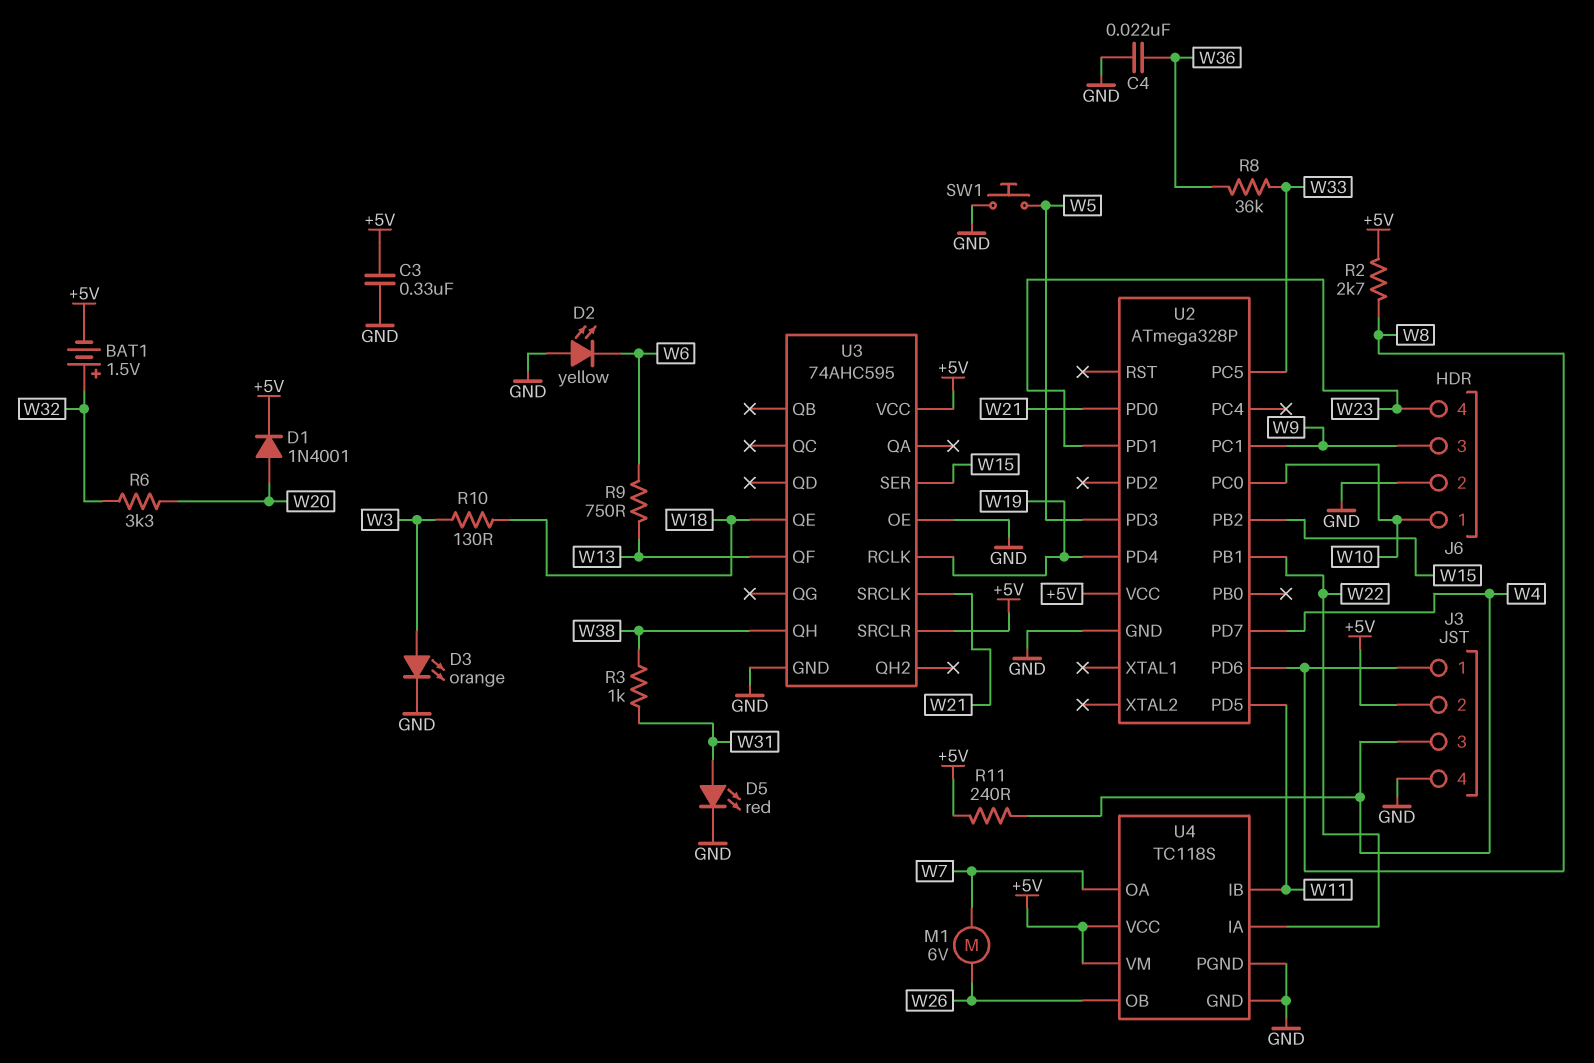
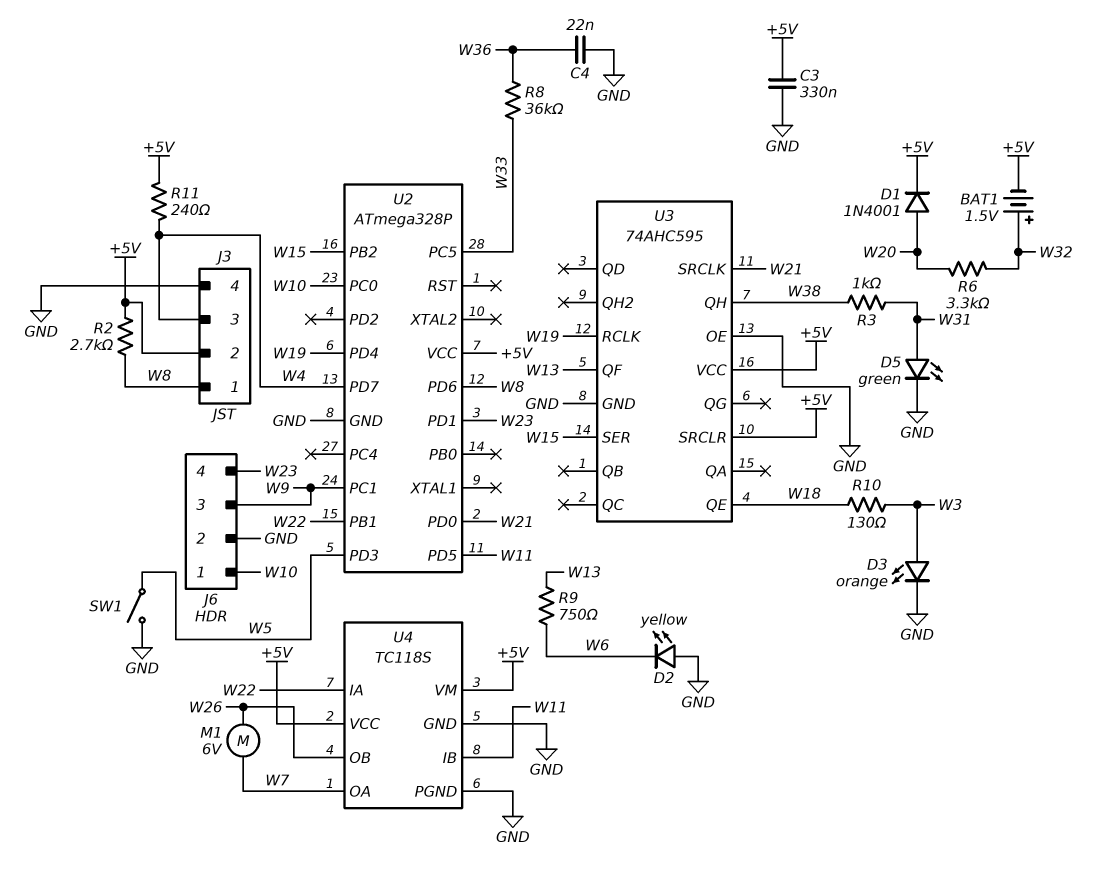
D5: LED red (A W31, K GND) -> LED green (A W31, K GND)
SW1: button (GND, W5) -> switch (GND, W5)

